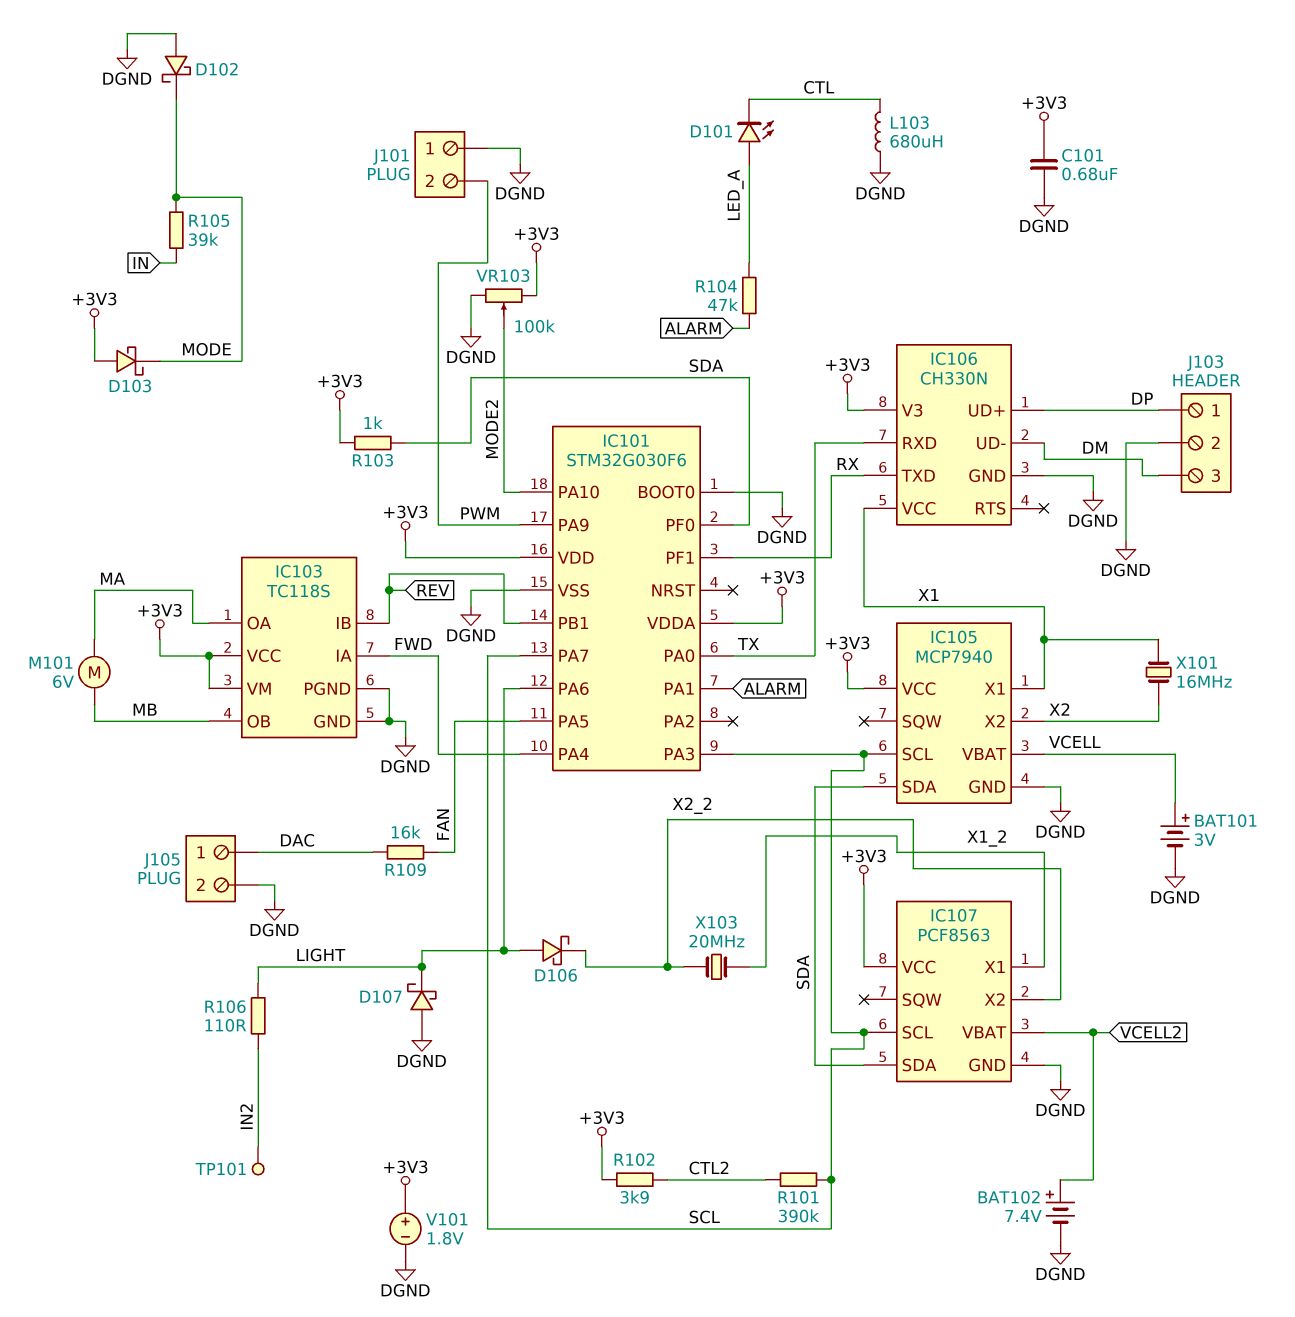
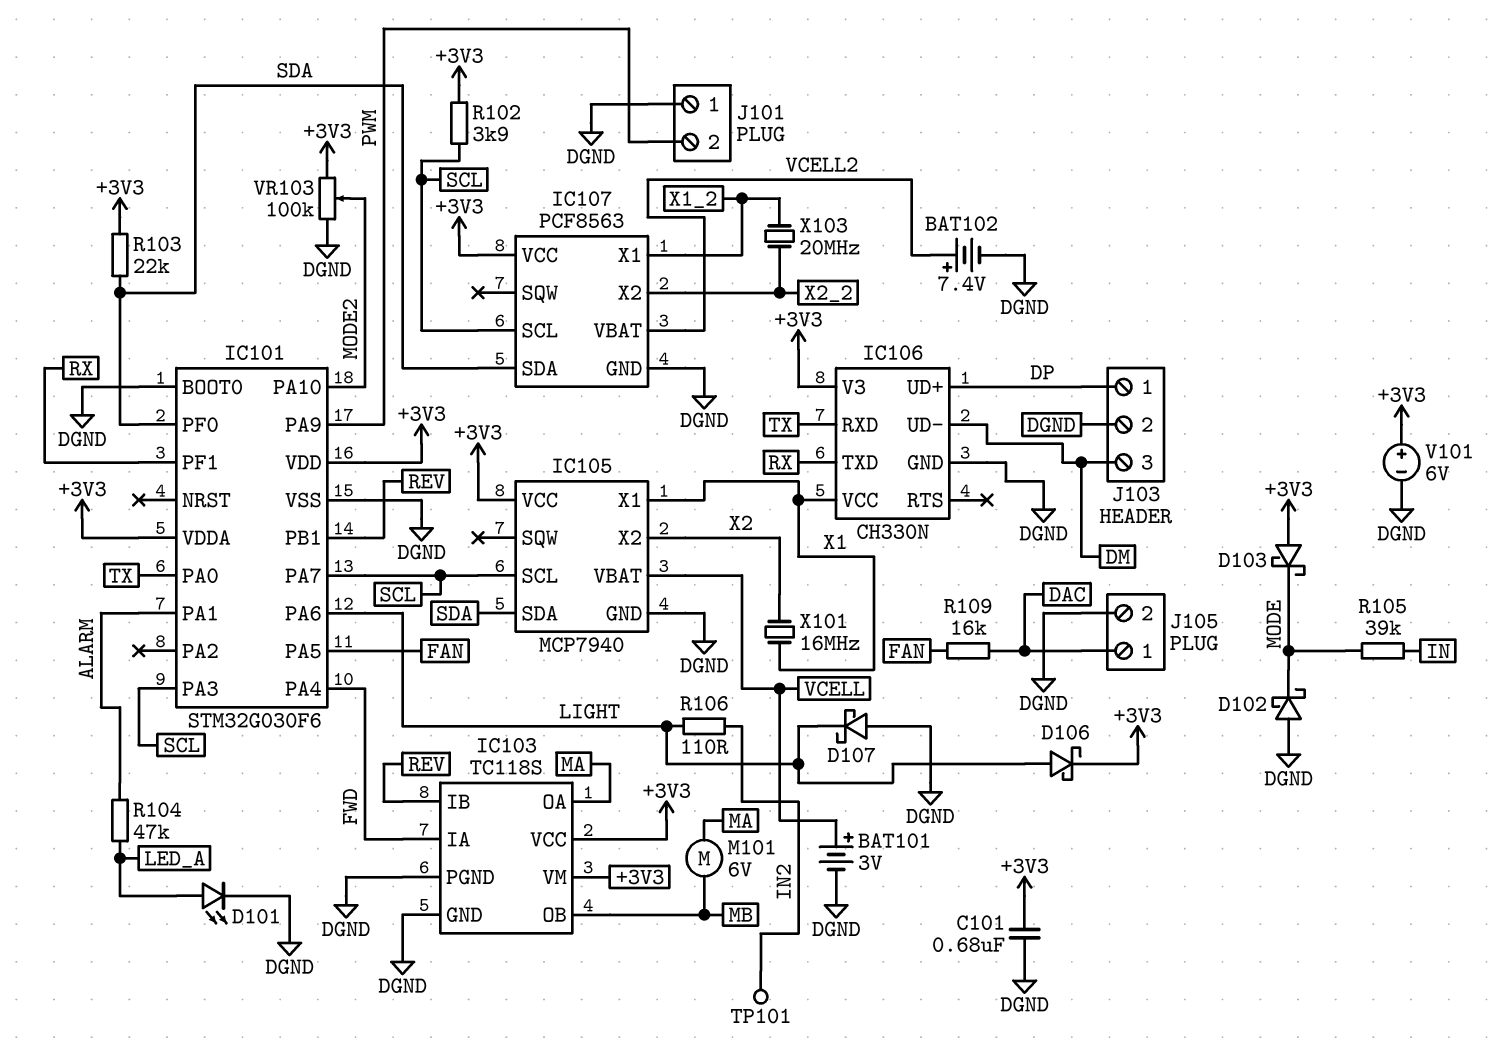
D101: LED (A LED_A, K CTL) -> LED (A LED_A, K DGND)
D106: schottky (A LIGHT, K X2_2) -> schottky (A LIGHT, K +3V3)
L103: 680uH (CTL, DGND) -> none
R101: 390k (CTL2, SCL) -> none
R102: 3.9k (+3V3, CTL2) -> 3.9k (+3V3, SCL)
R103: 1k (+3V3, SDA) -> 22k (+3V3, SDA)
V101: 1.8V (plus +3V3, minus DGND) -> 6V (plus +3V3, minus DGND)

